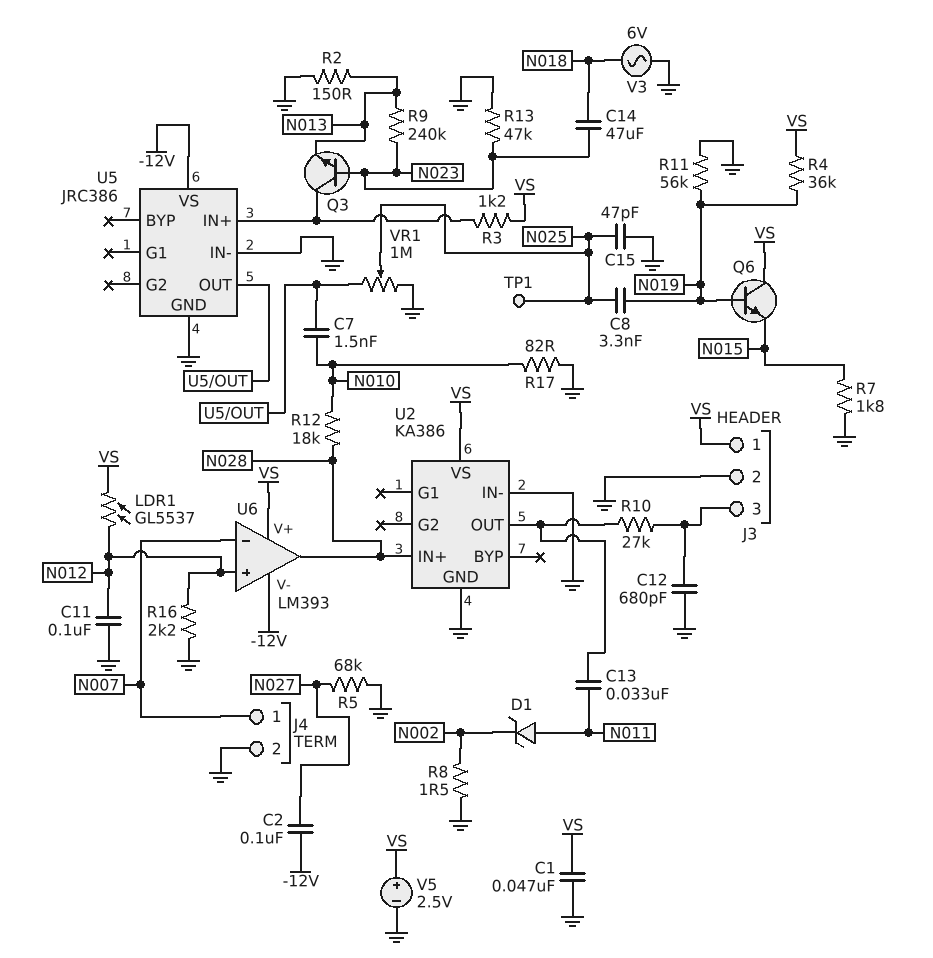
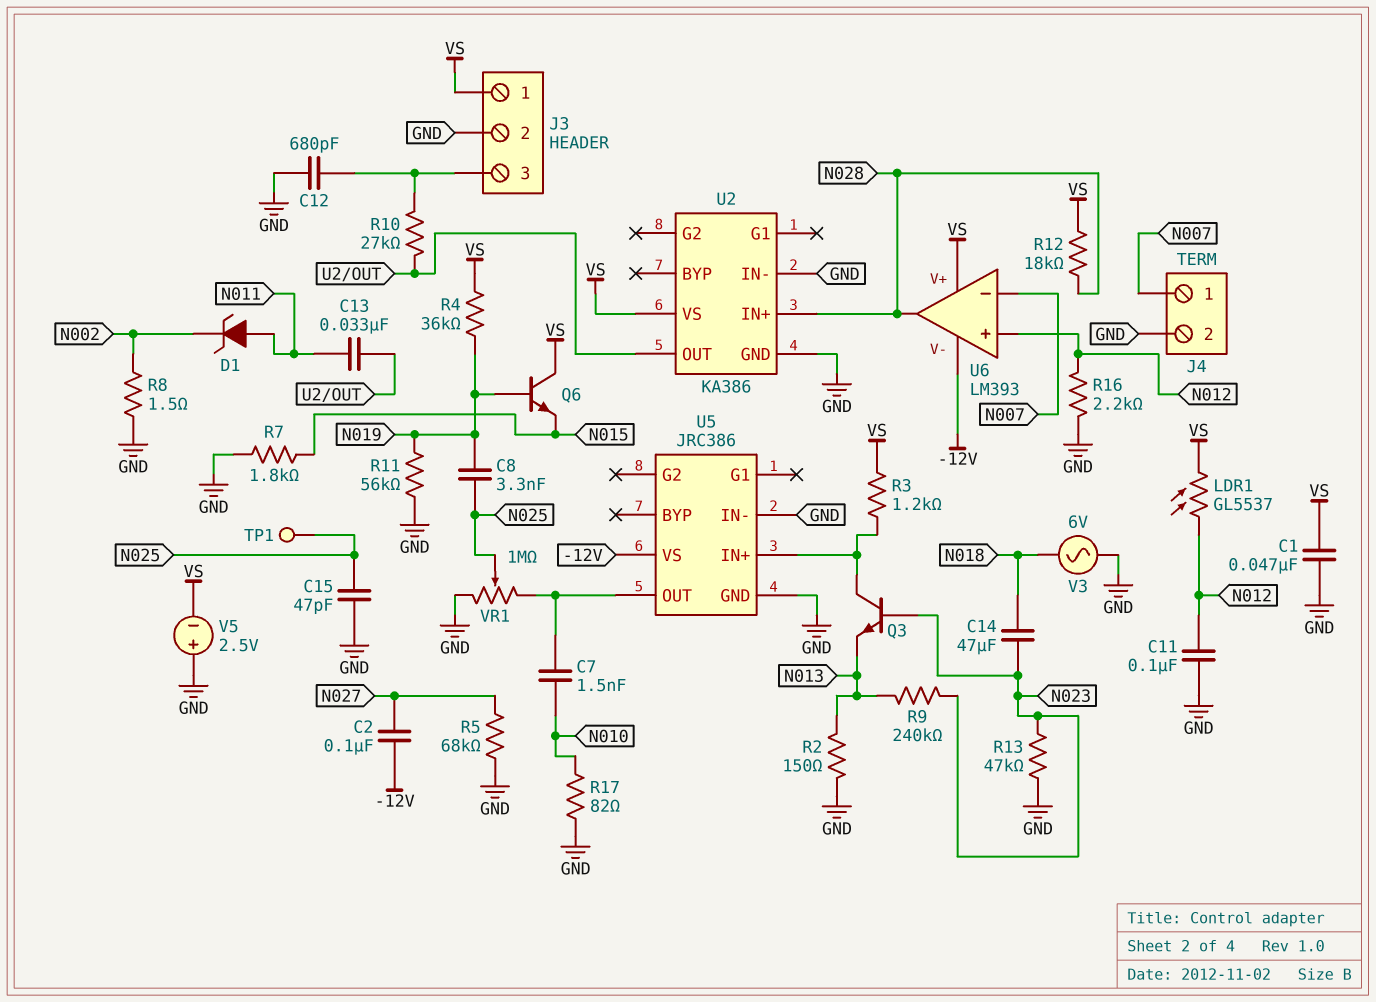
R12: 18k (N010, N028) -> 18k (N028, VS)
V5: 2.5V (plus VS, minus GND) -> 2.5V (plus GND, minus VS)

